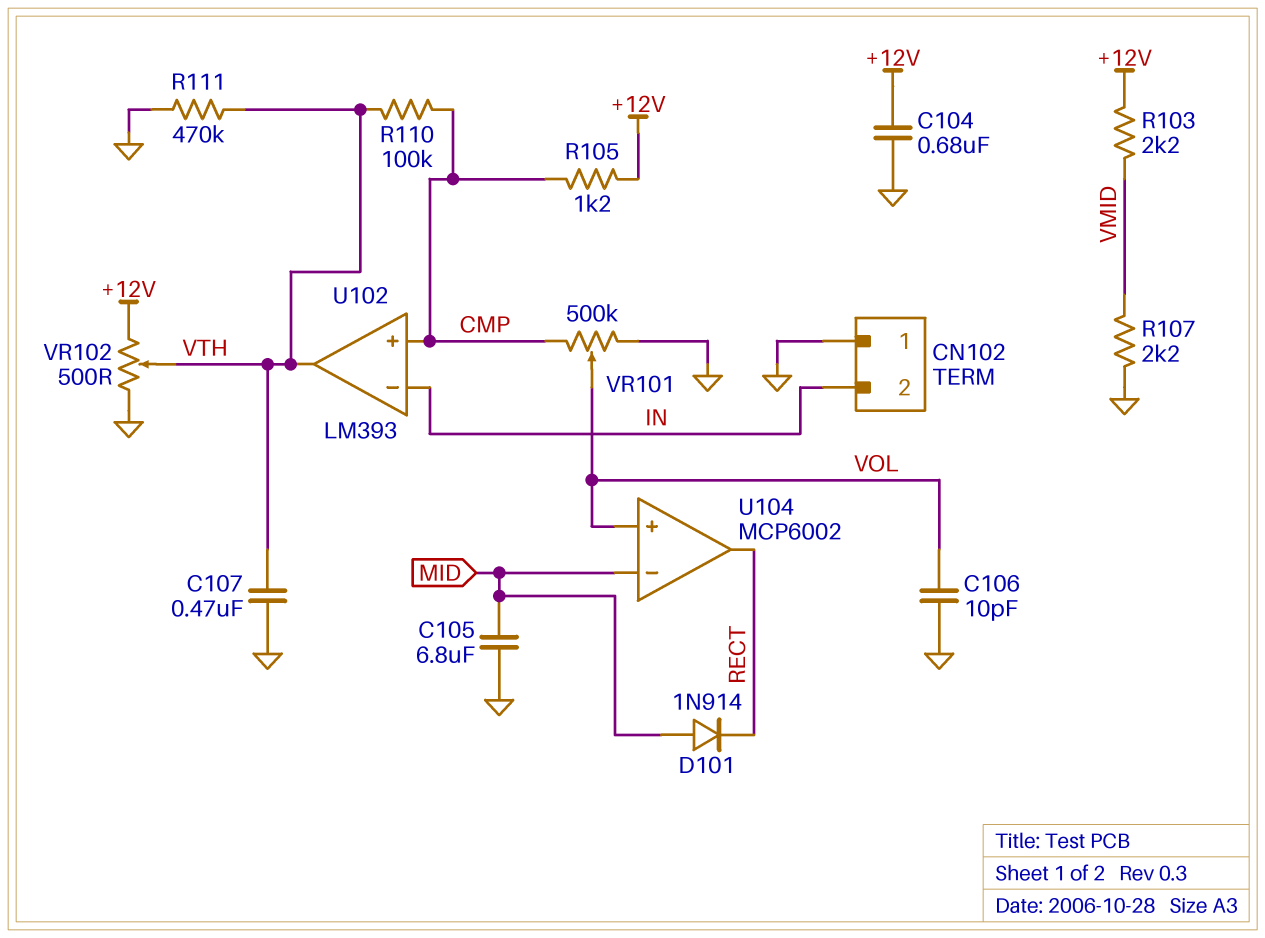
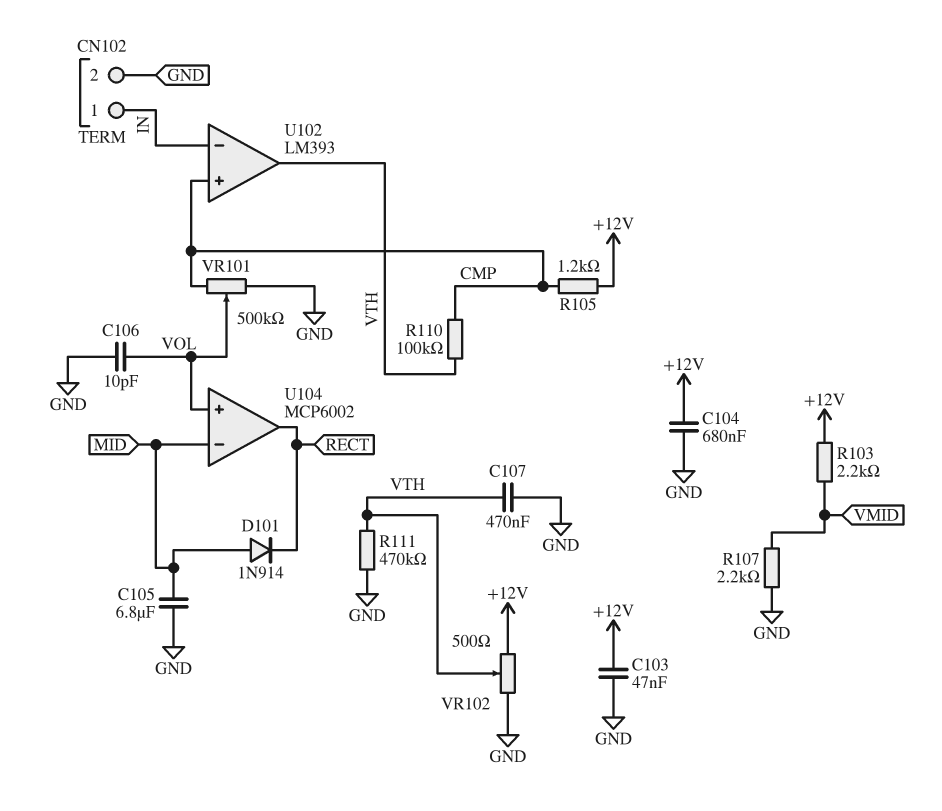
C103: none -> 47nF (+12V, GND)
CN102 pin 1: GND -> IN
CN102 pin 2: IN -> GND

